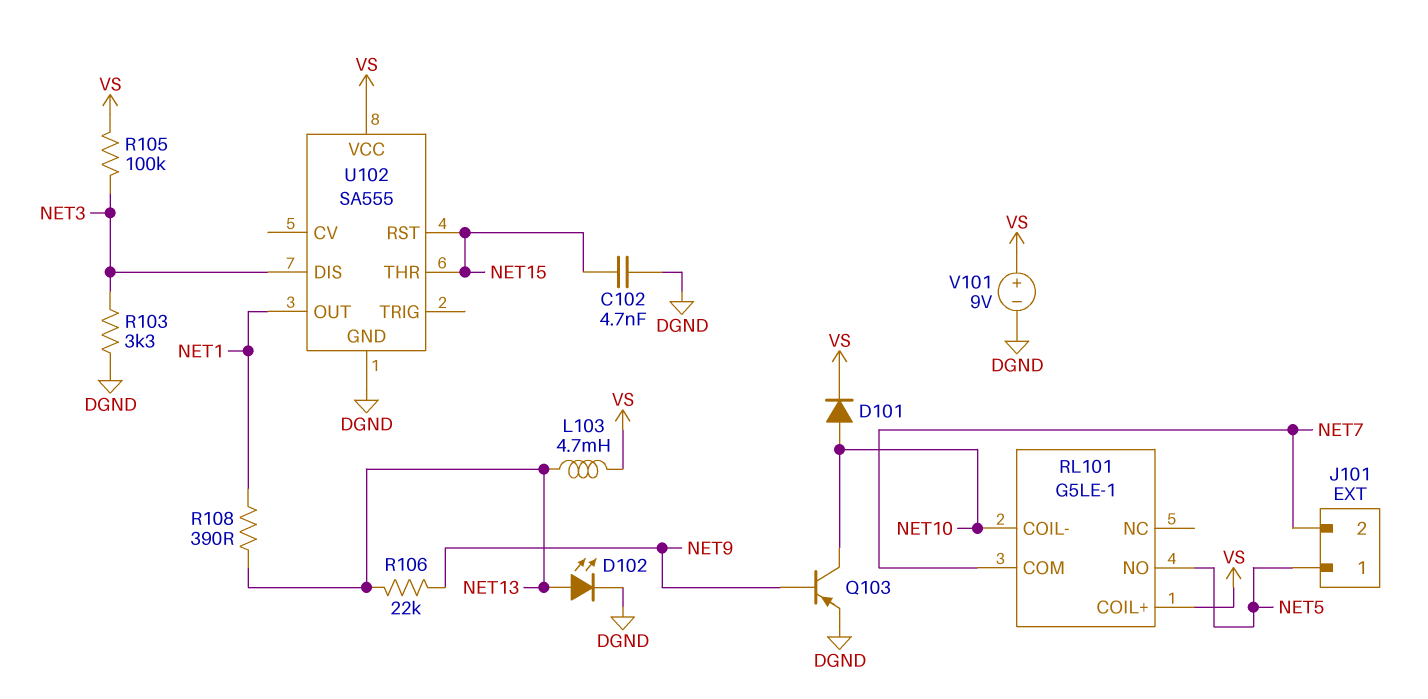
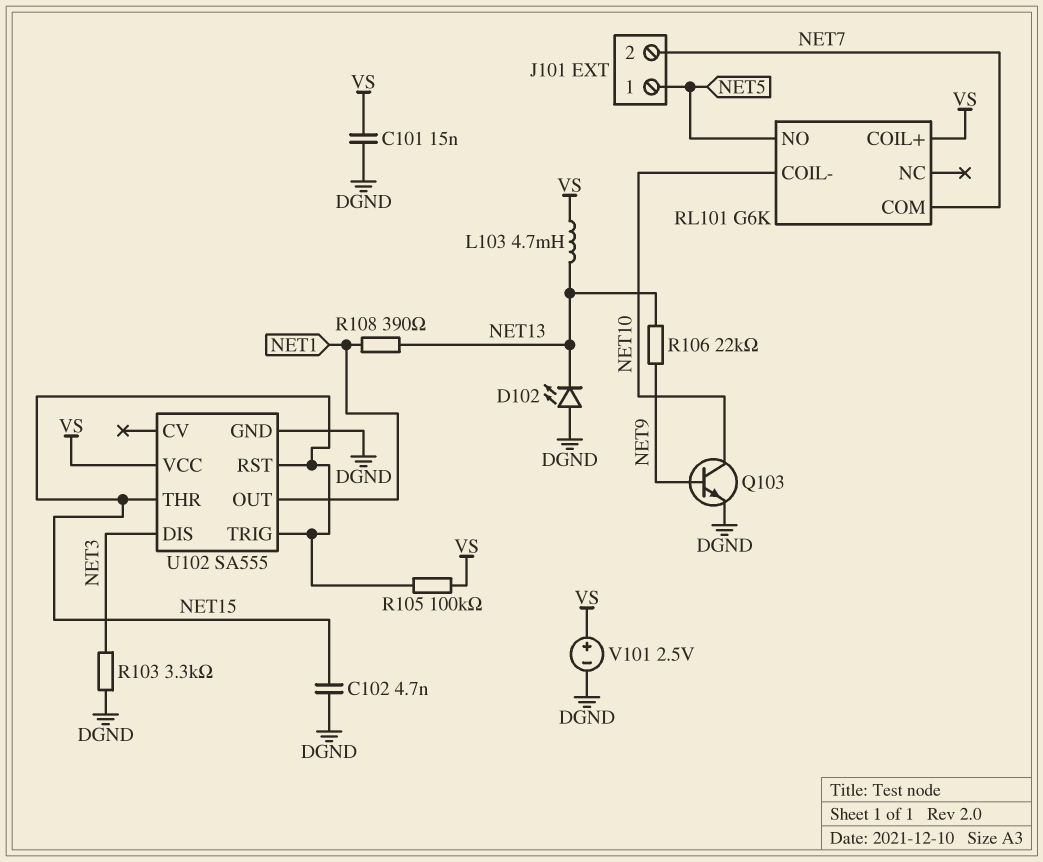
C101: none -> 15nF (DGND, VS)
D101: diode (A NET10, K VS) -> none
D102: LED (A NET13, K DGND) -> LED (A DGND, K NET13)
Q103: PNP (B NET9, C NET10, E DGND) -> NPN (B NET9, C NET10, E DGND)
R105: 100k (NET3, VS) -> 100k (NET15, VS)
RL101: G5LE-1 -> G6K
U102 pin TRIG: none -> NET15
V101: 9V (plus VS, minus DGND) -> 2.5V (plus VS, minus DGND)

